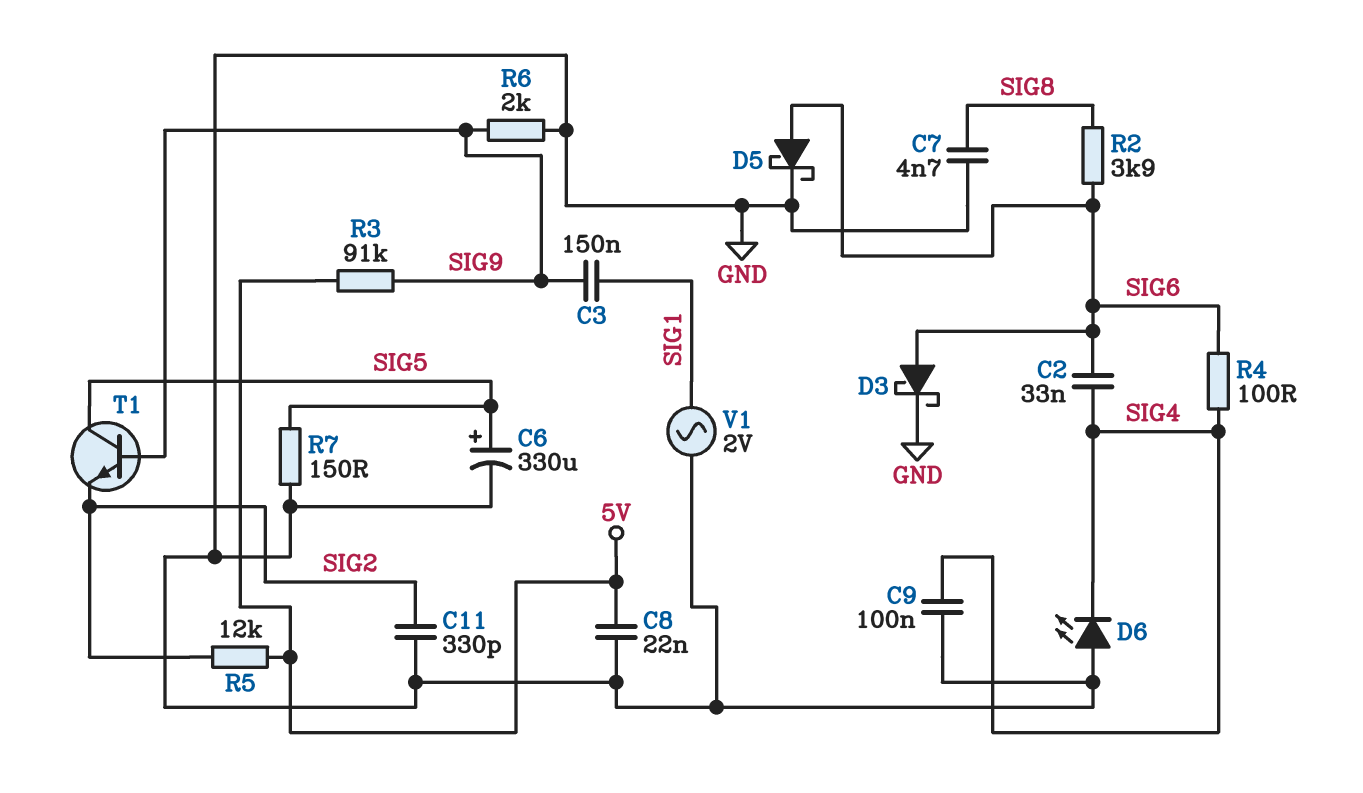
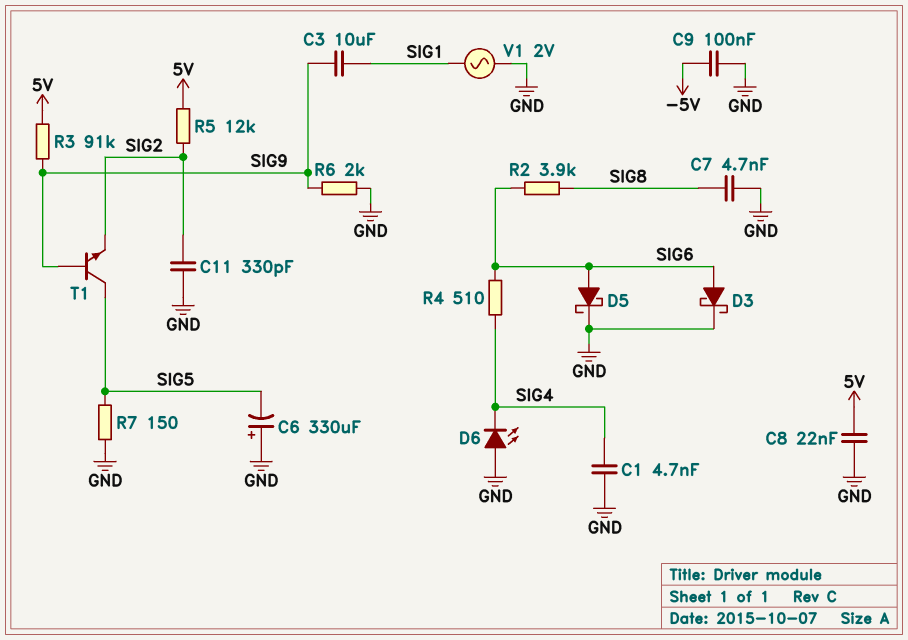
C1: none -> 4.7nF (GND, SIG4)
C2: 33nF (SIG4, SIG6) -> none
C3: 150nF (SIG1, SIG9) -> 10uF (SIG1, SIG9)
C6: 330uF (plus SIG5, minus GND) -> 330uF (plus GND, minus SIG5)
C9: 100nF (GND, SIG4) -> 100nF (-5V, GND)
R4: 100 (SIG4, SIG6) -> 510 (SIG4, SIG6)

